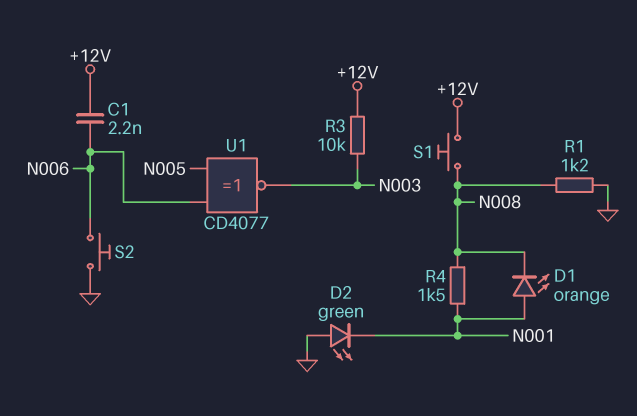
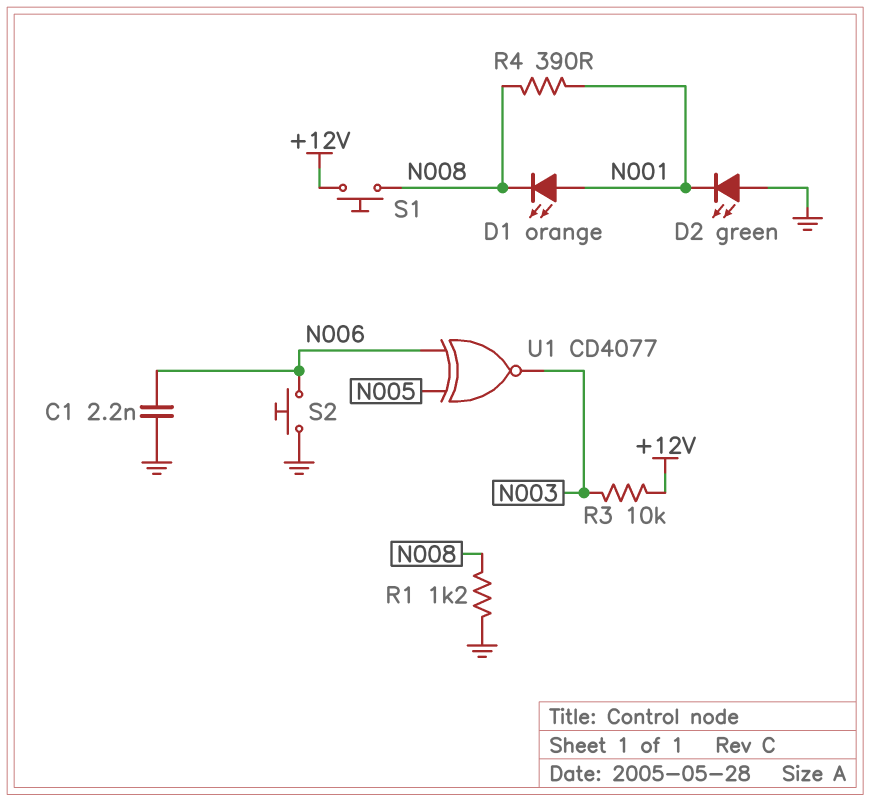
C1: 2.2nF (+12V, N006) -> 2.2nF (GND, N006)
R4: 1.5k (N001, N008) -> 390 (N001, N008)

